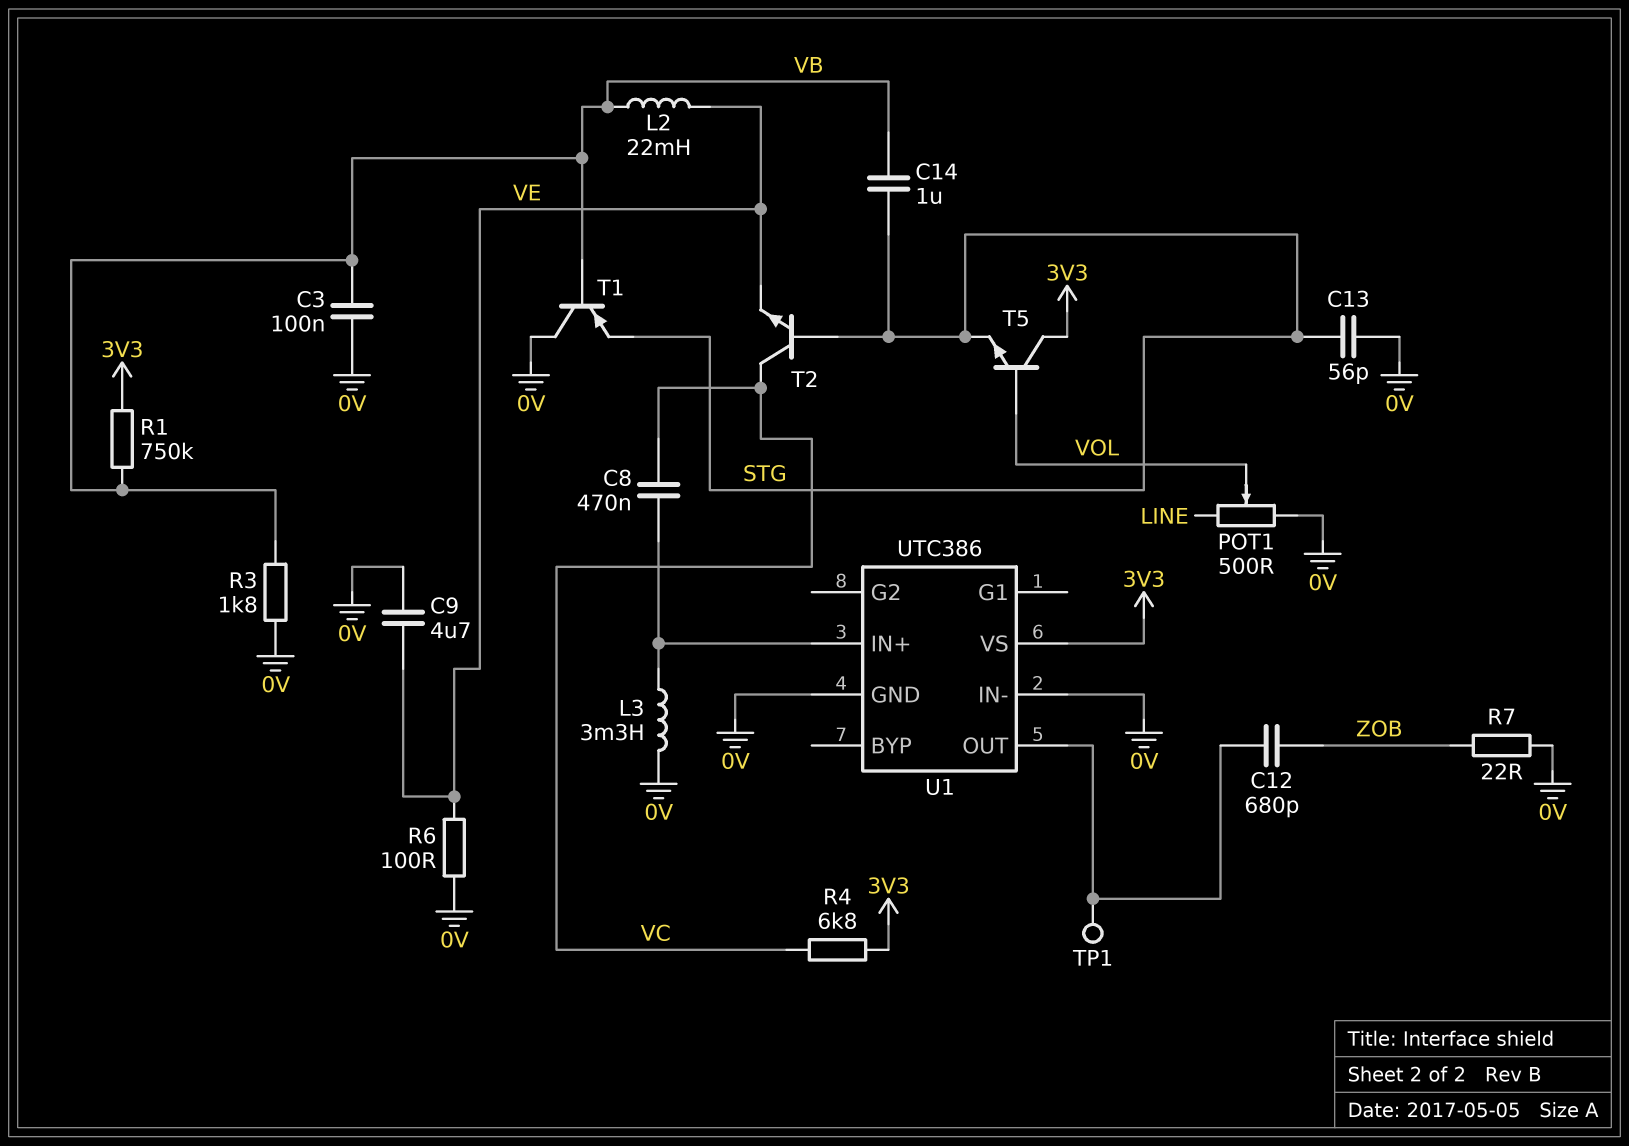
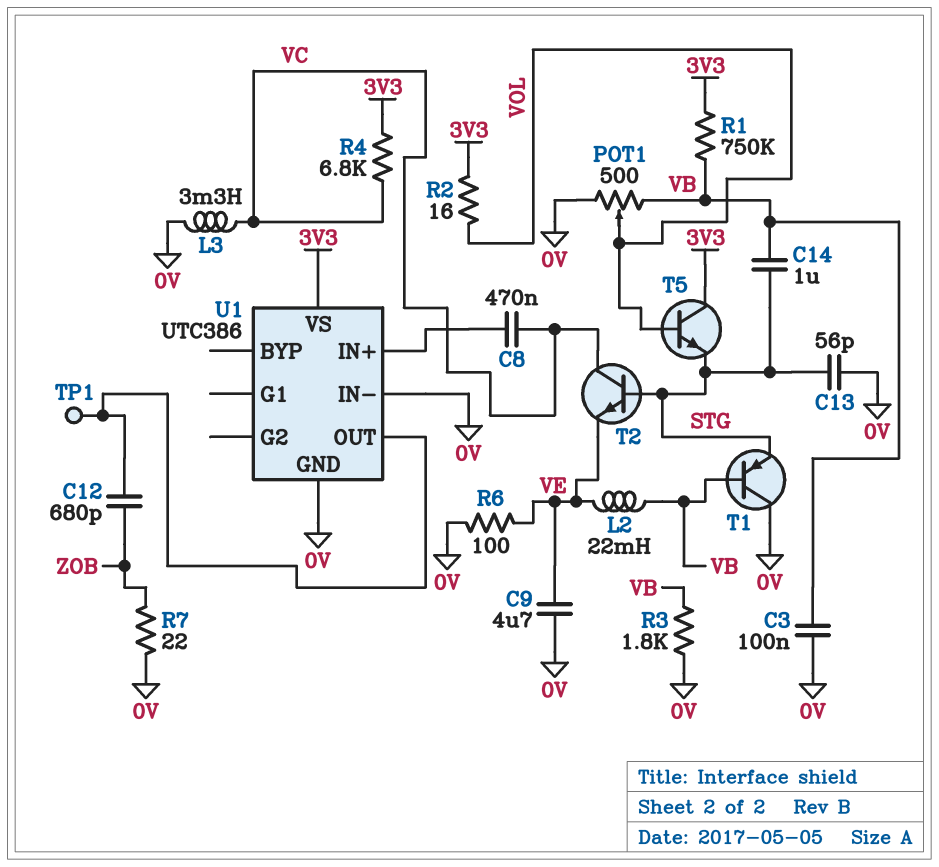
L3: 3.3mH (0V, U1/IN+) -> 3.3mH (0V, VC)
POT1: 500 (0V, LINE, wiper VOL) -> 500 (0V, VB, wiper VOL)
R2: none -> 16 (3V3, VOL)

